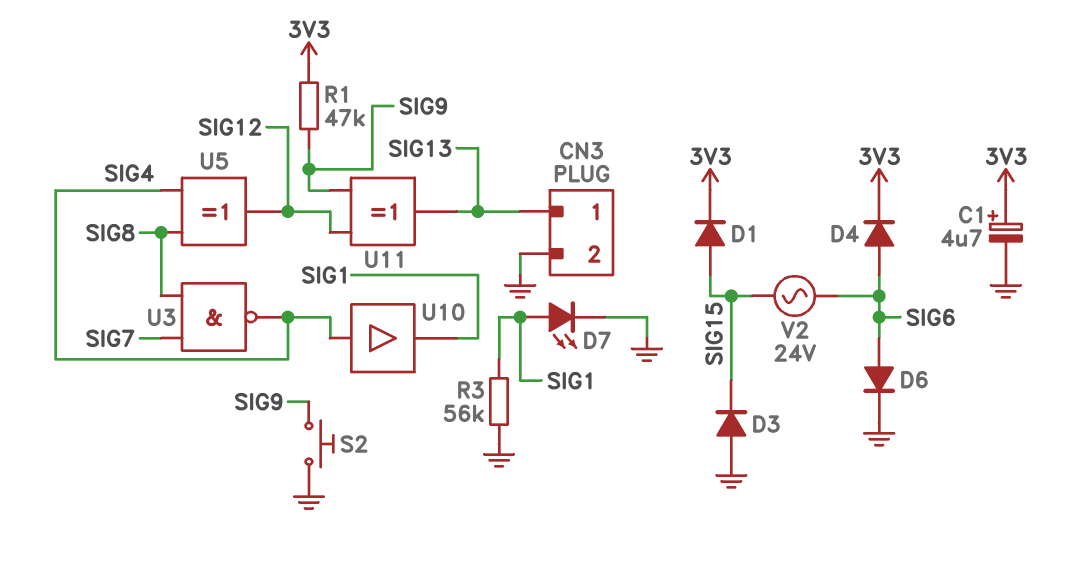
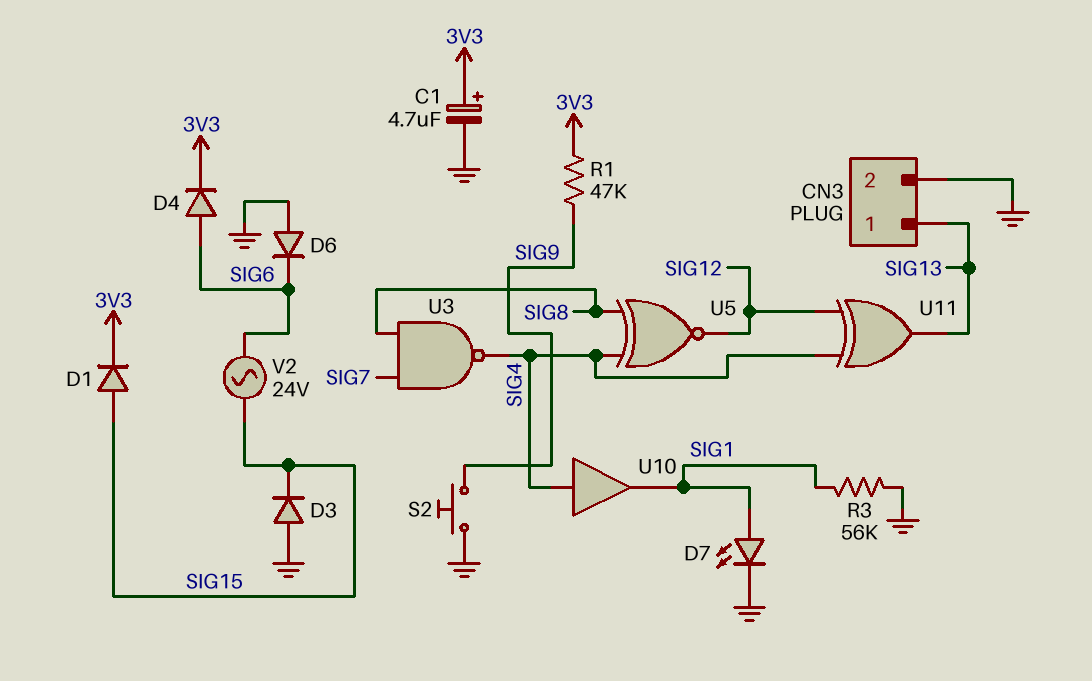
D6: diode (A SIG6, K GND) -> diode (A GND, K SIG6)
U5: XOR (in SIG4, in SIG8, out SIG12) -> XNOR (in SIG4, in SIG8, out SIG12)
U11: XOR (in SIG9, in SIG12, out SIG13) -> XOR (in SIG4, in SIG12, out SIG13)

